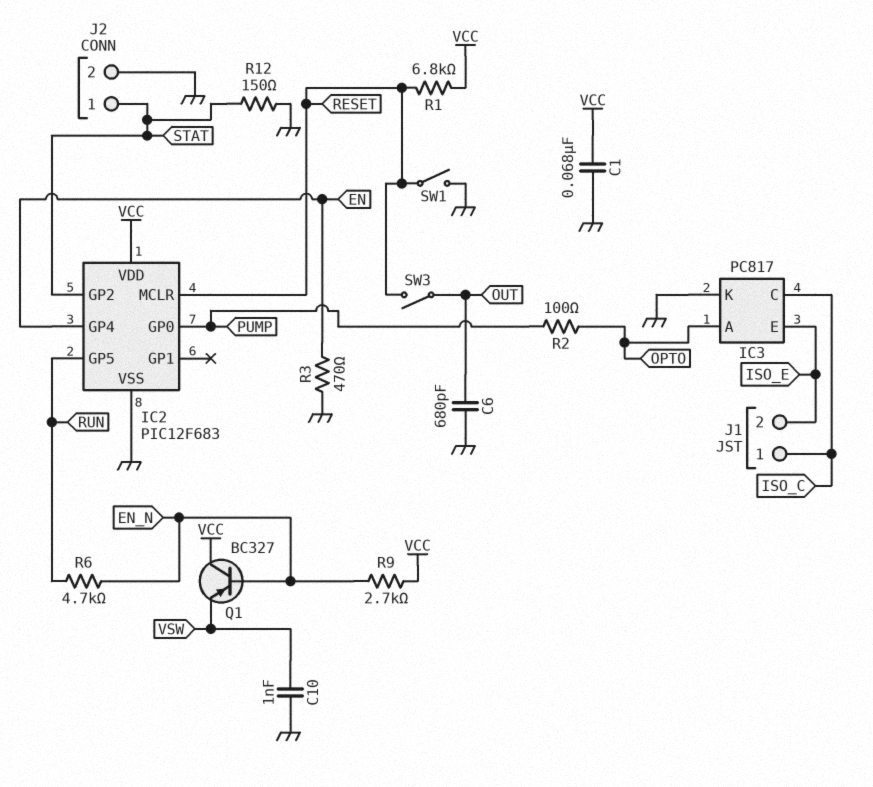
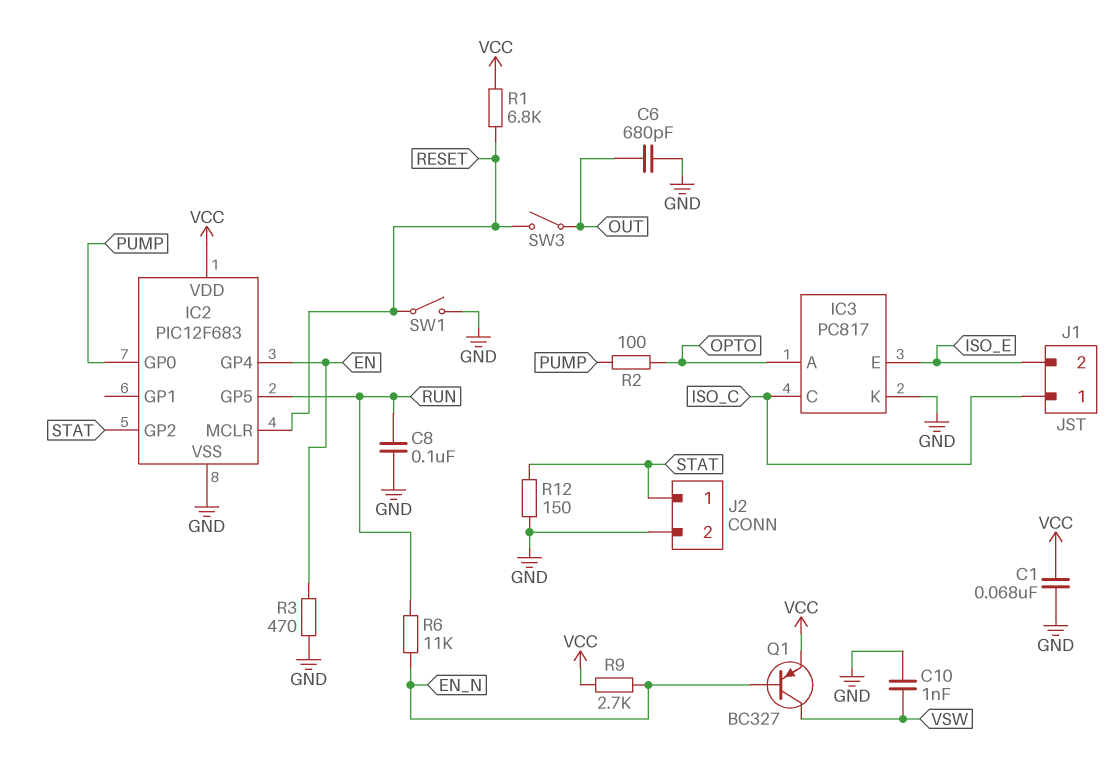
C8: none -> 100nF (GND, RUN)
Q1: PNP BC327 (B EN_N, C VCC, E VSW) -> PNP BC327 (B EN_N, C VSW, E VCC)
R6: 4.7k (EN_N, RUN) -> 11k (EN_N, RUN)

